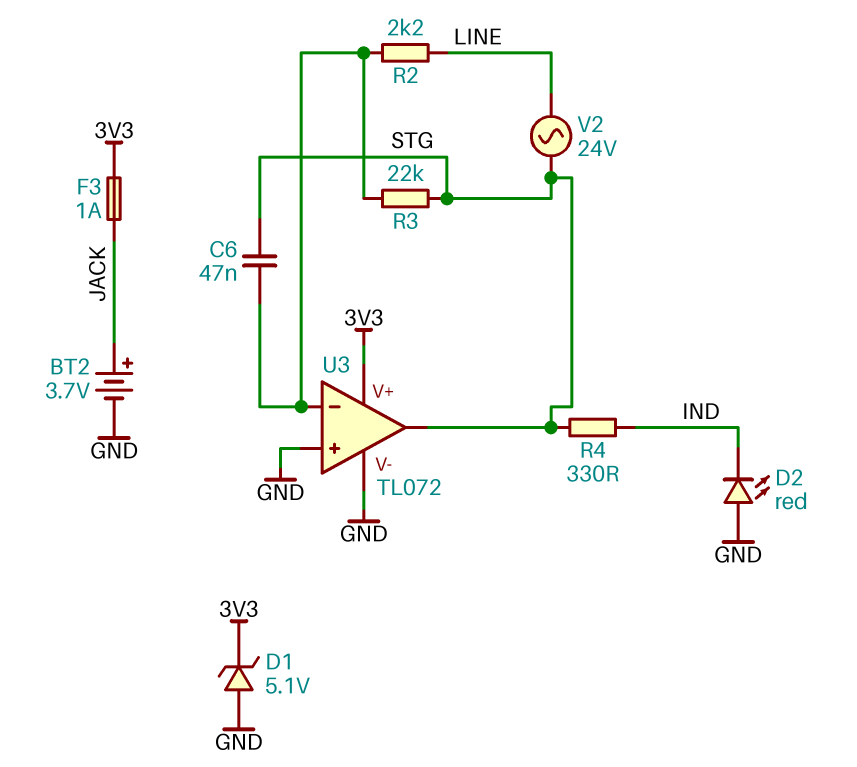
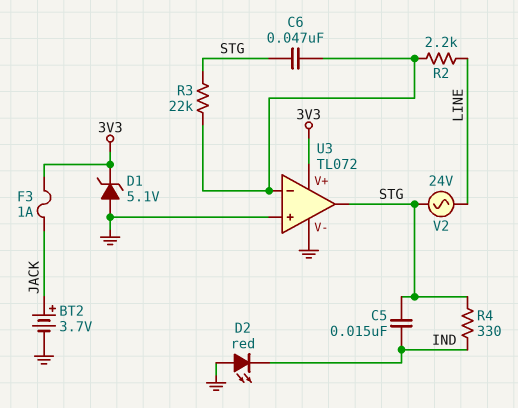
C5: none -> 15nF (IND, STG)

